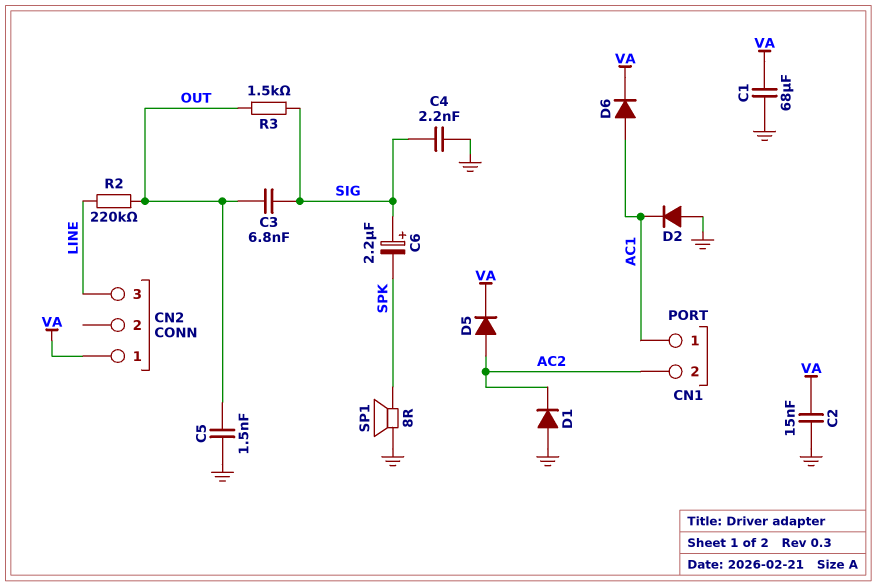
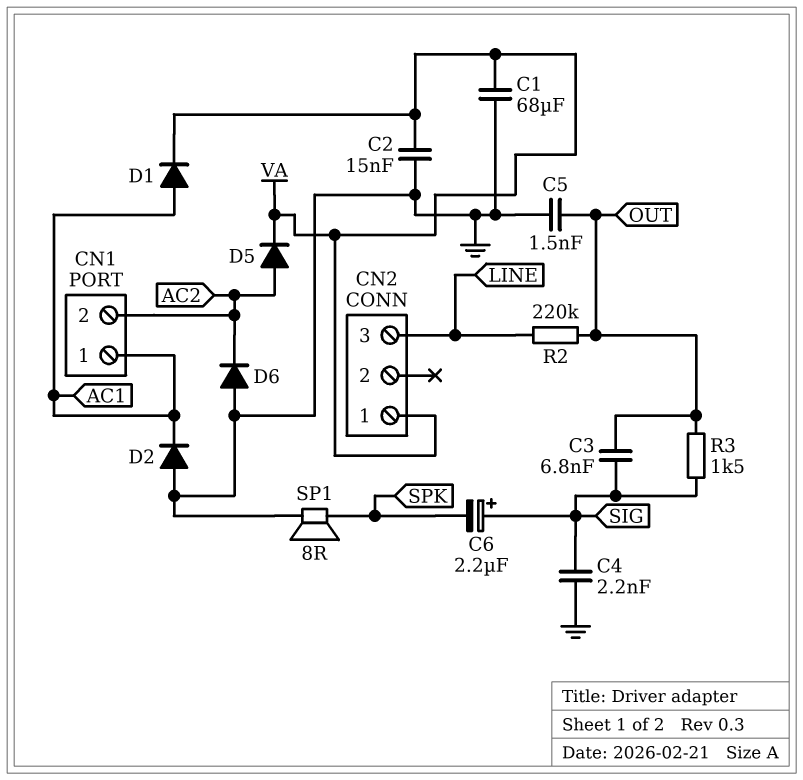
D1: diode (A GND, K AC2) -> diode (A AC1, K VA)
D6: diode (A AC1, K VA) -> diode (A GND, K AC2)

